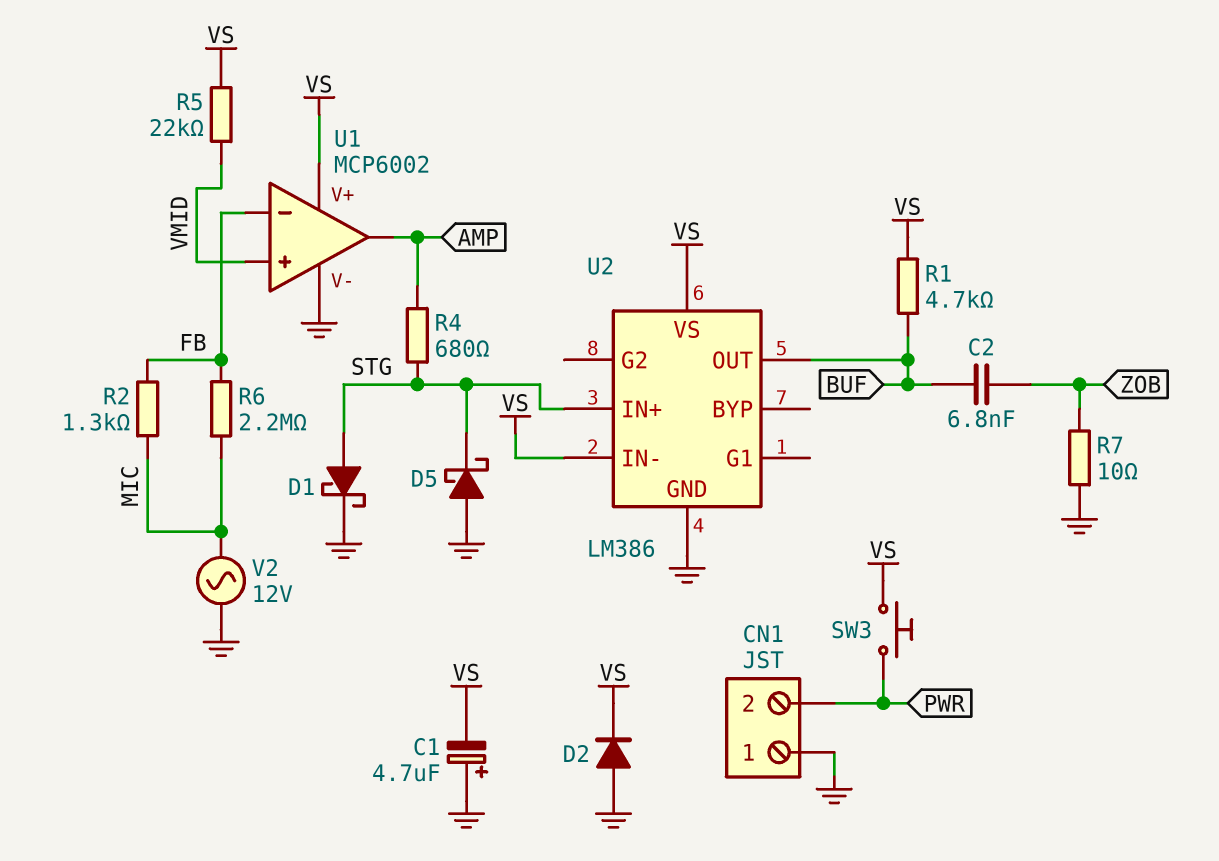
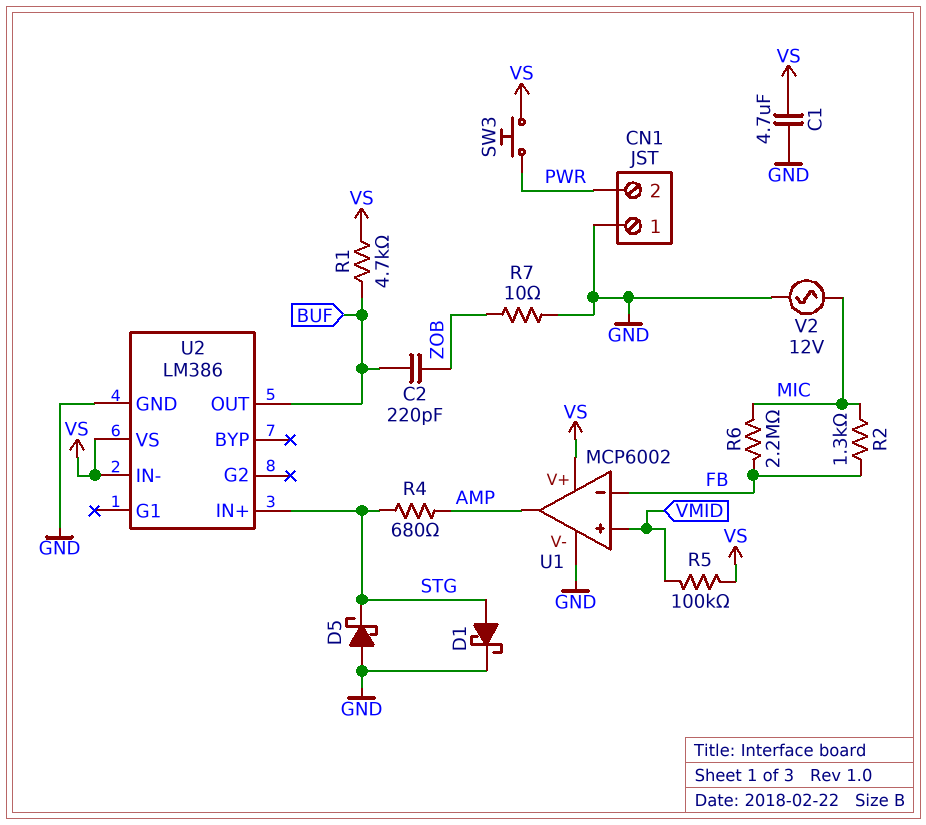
C1: 4.7uF (plus GND, minus VS) -> 4.7uF (GND, VS)
C2: 6.8nF (BUF, ZOB) -> 220pF (BUF, ZOB)
D2: diode (A GND, K VS) -> none
R5: 22k (VMID, VS) -> 100k (VMID, VS)

